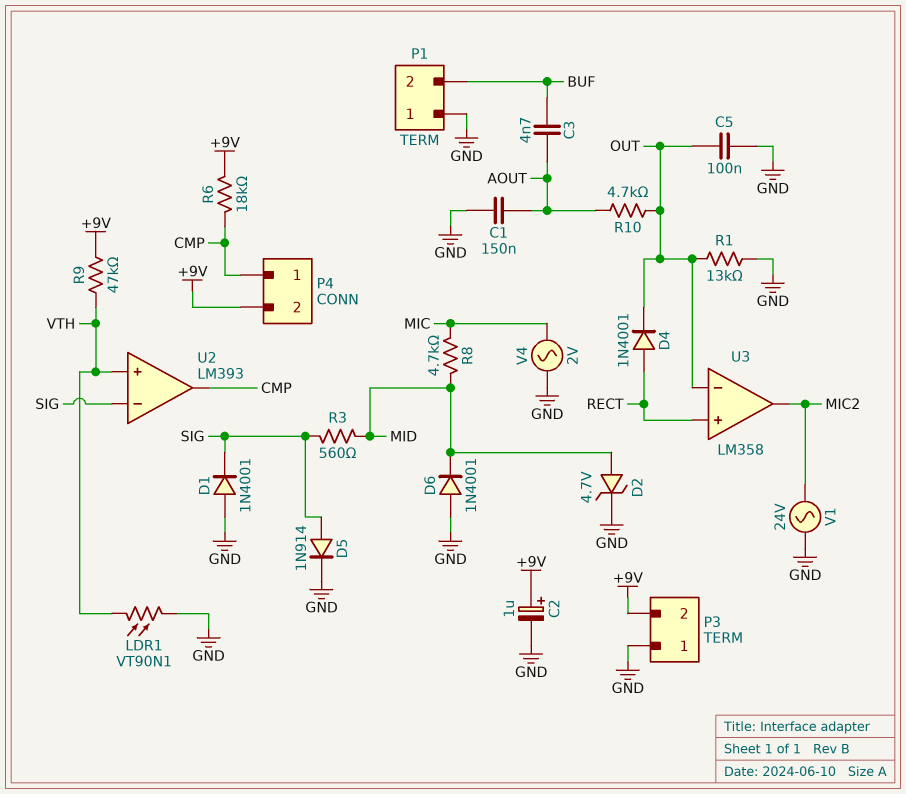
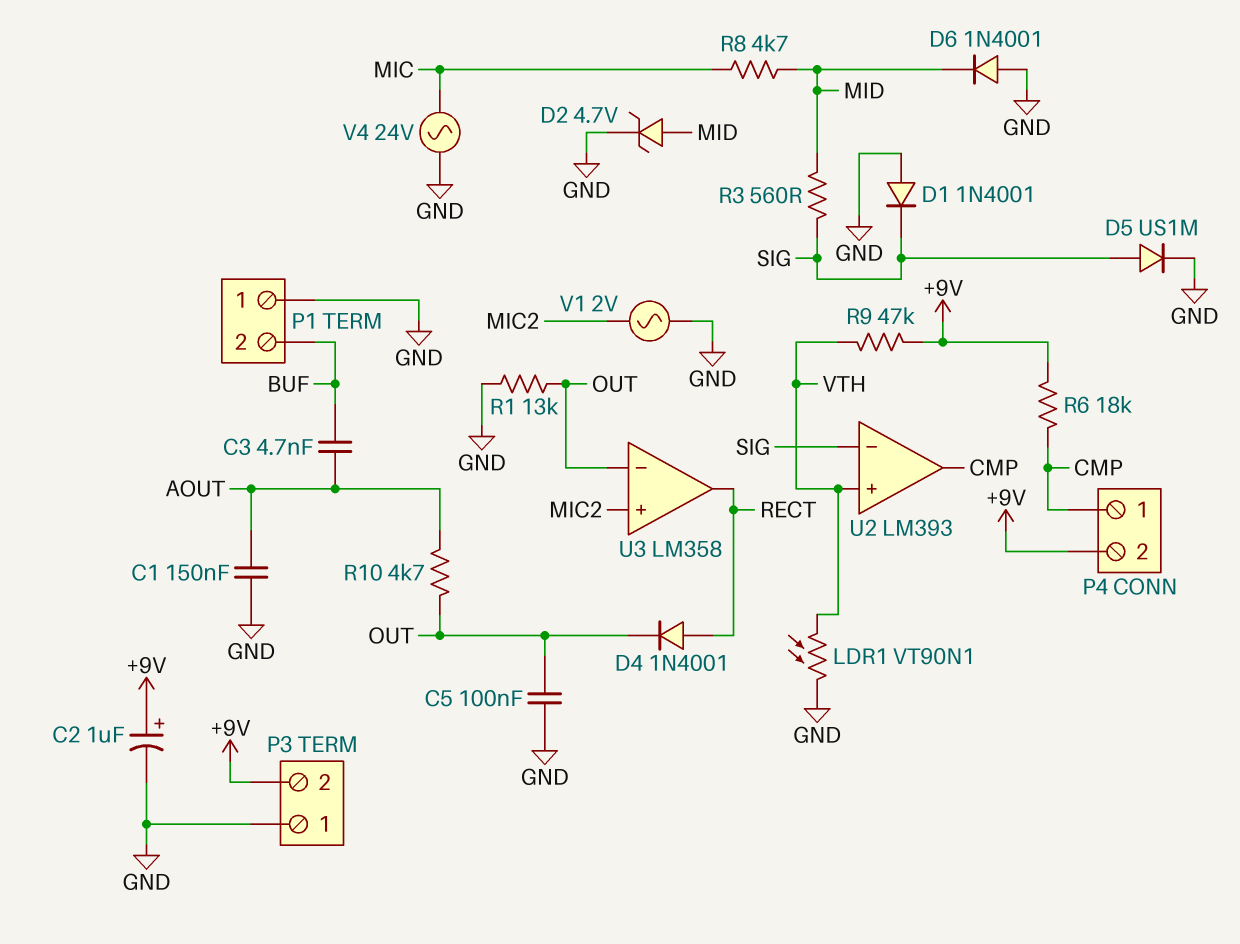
D5: diode 1N914 (A SIG, K GND) -> diode US1M (A SIG, K GND)
U3 pin in+: RECT -> MIC2
U3 pin out: MIC2 -> RECT
V1: AC 24V (GND, MIC2) -> AC 2V (GND, MIC2)
V4: AC 2V (GND, MIC) -> AC 24V (GND, MIC)

